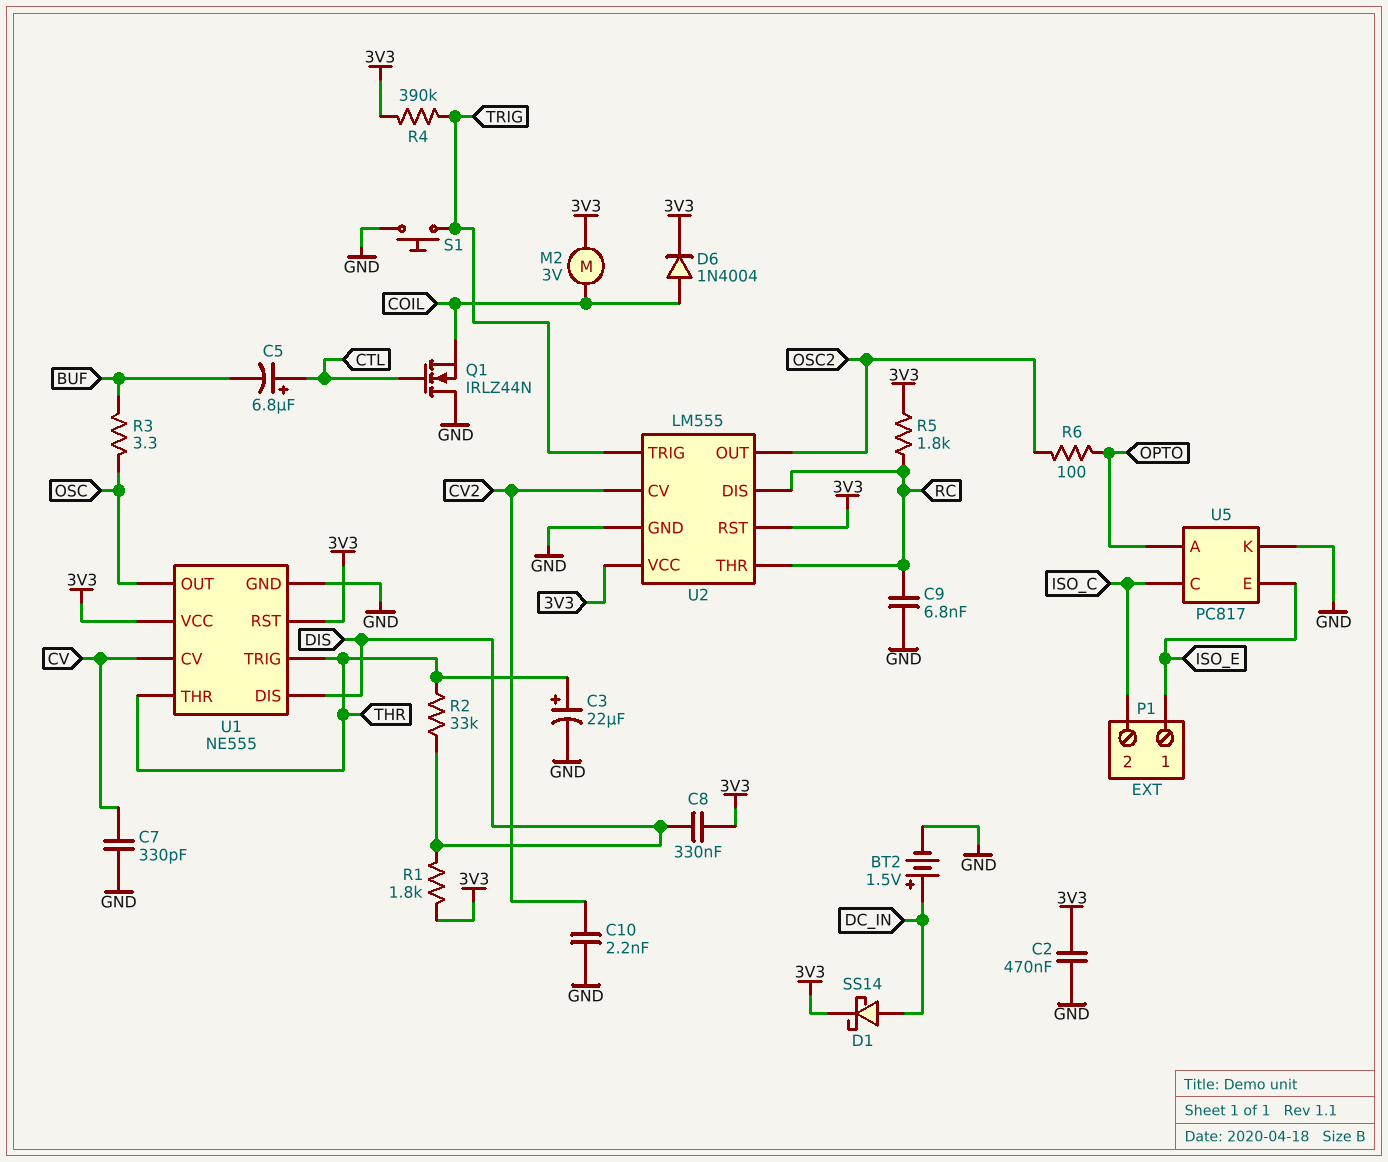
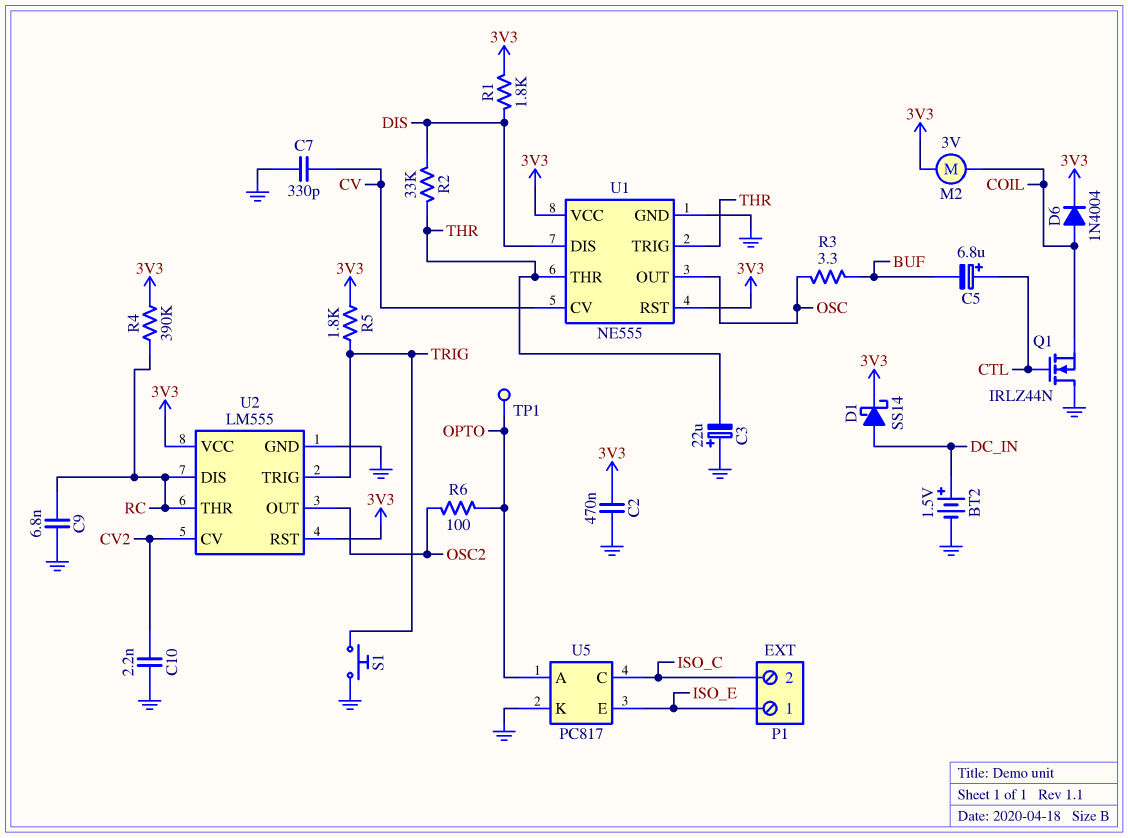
C3: 22uF (plus THR, minus GND) -> 22uF (plus GND, minus THR)
C8: 330nF (3V3, DIS) -> none
R4: 390k (3V3, TRIG) -> 390k (3V3, RC)
R5: 1.8k (3V3, RC) -> 1.8k (3V3, TRIG)
TP1: none -> test point (OPTO)

